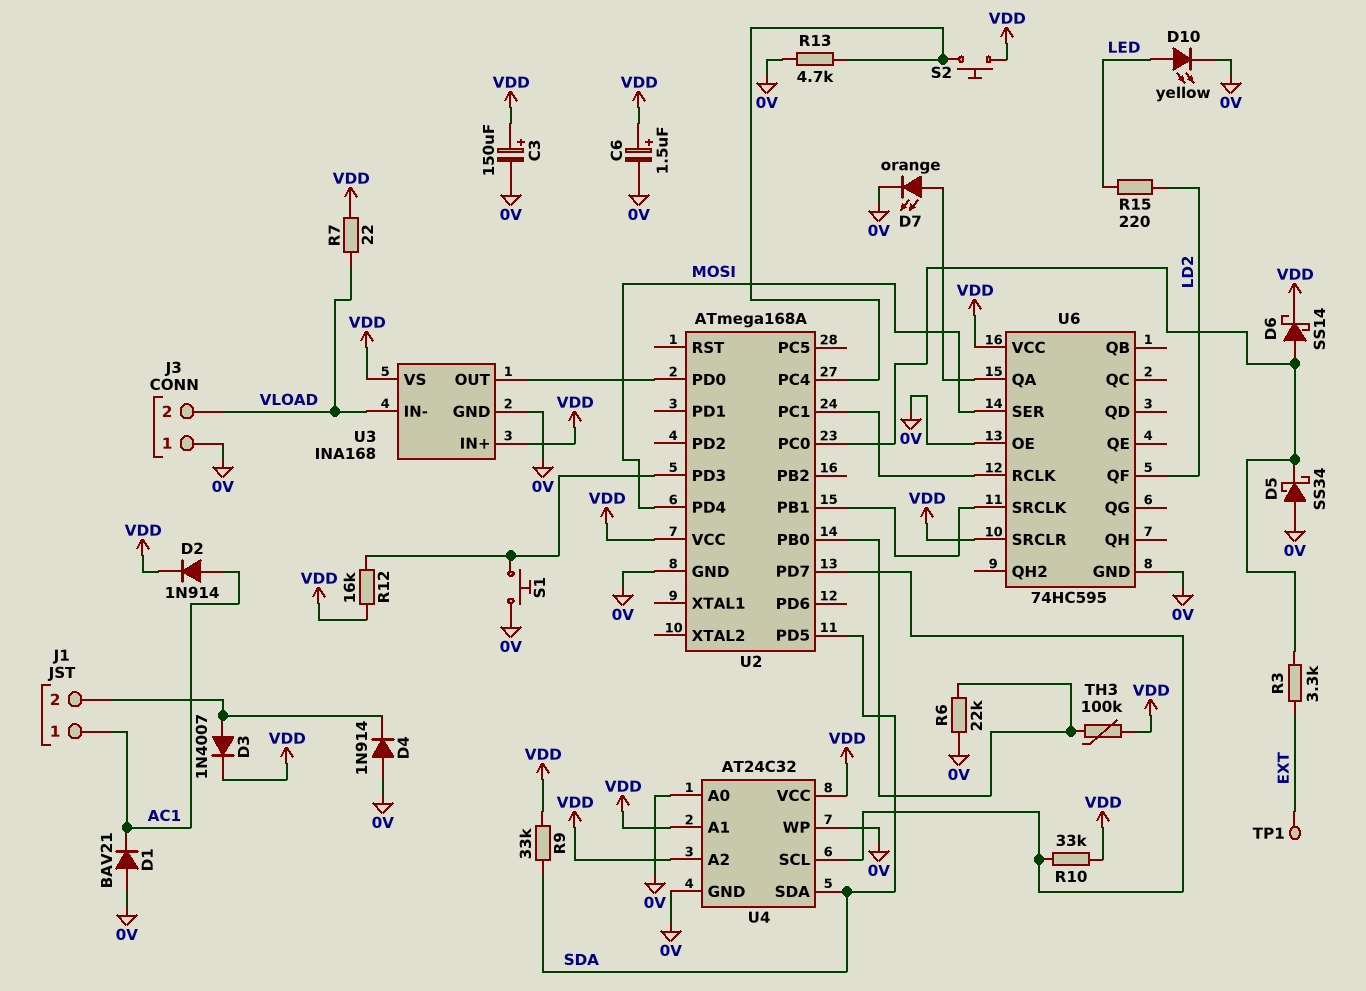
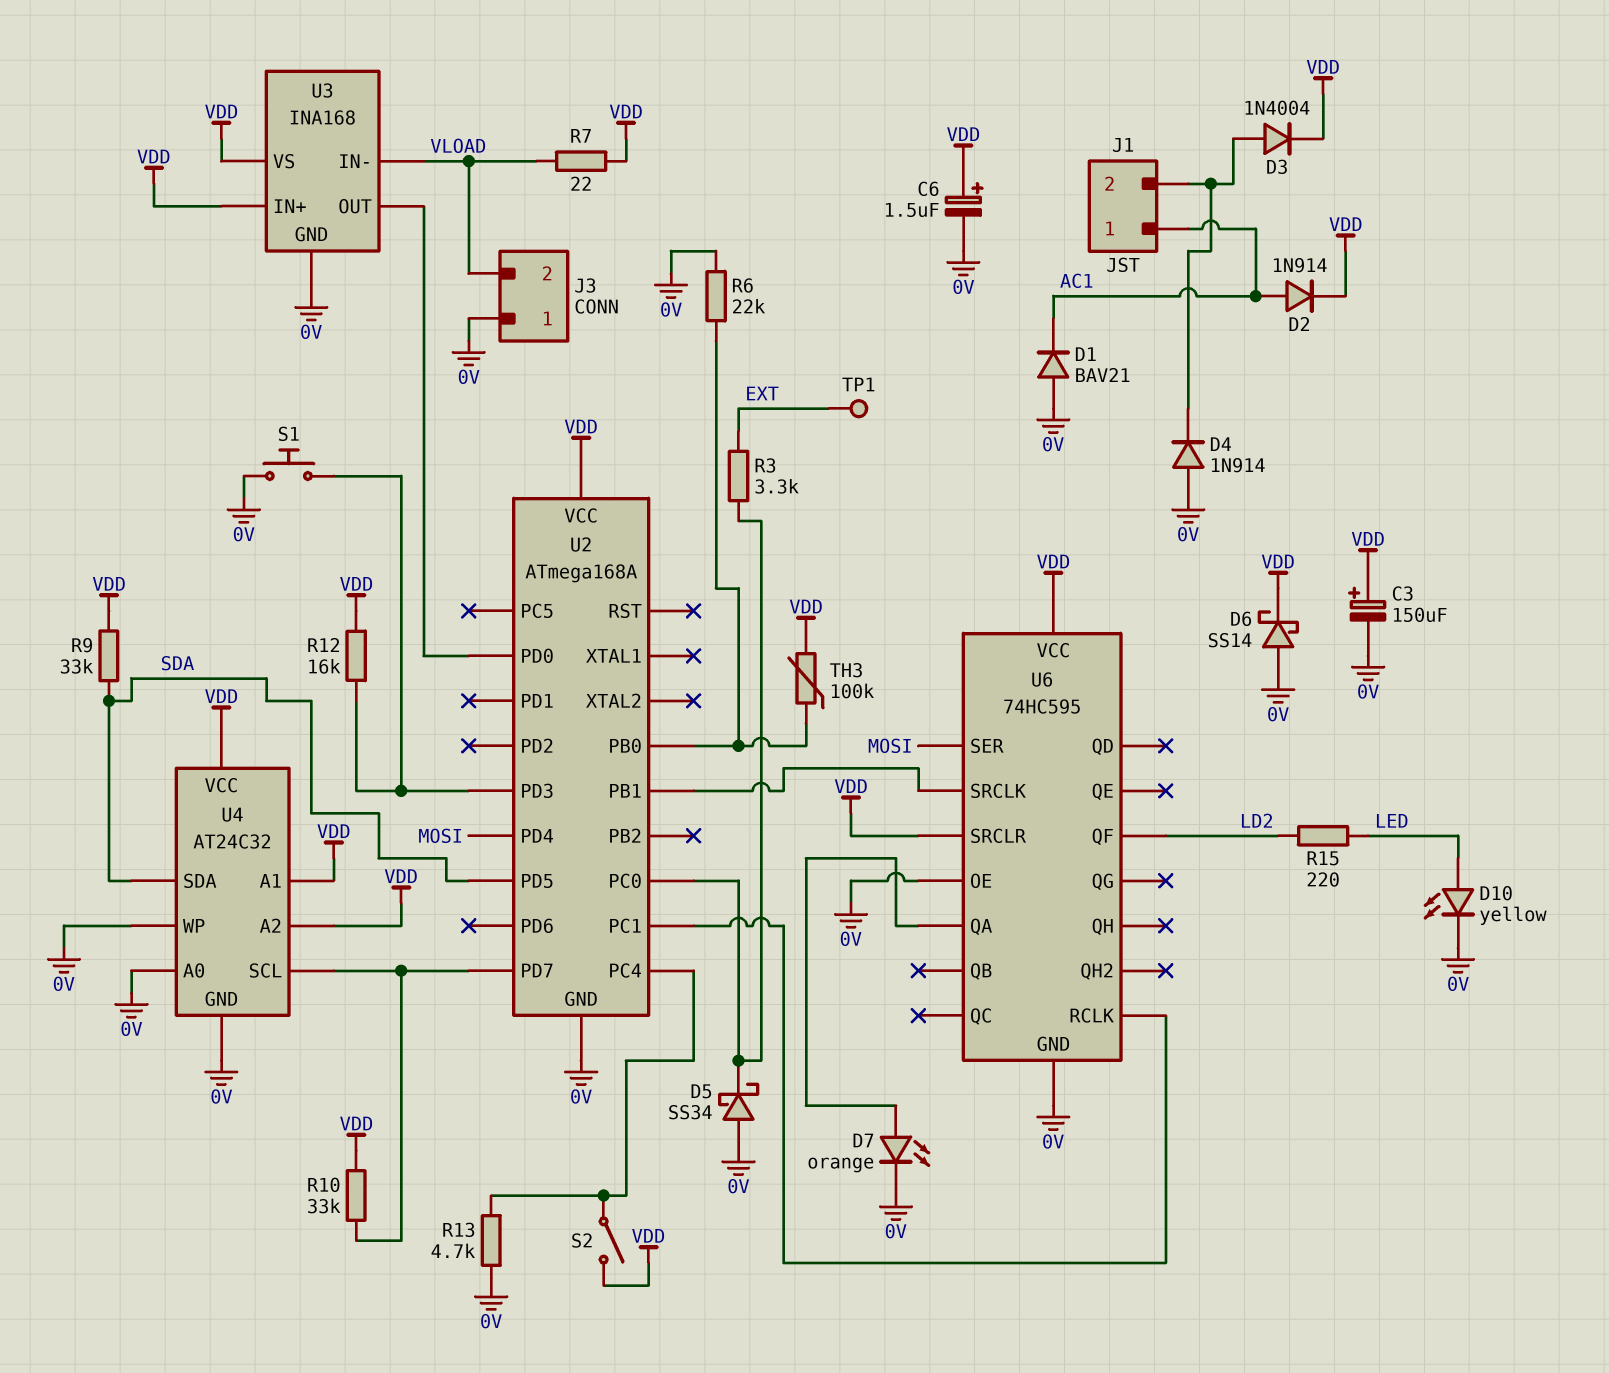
D3: diode 1N4007 (A J1/2, K VDD) -> diode 1N4004 (A J1/2, K VDD)
D6: schottky SS14 (A U2/PC0, K VDD) -> schottky SS14 (A 0V, K VDD)
S2: button (U2/PC4, VDD) -> switch (U2/PC4, VDD)

